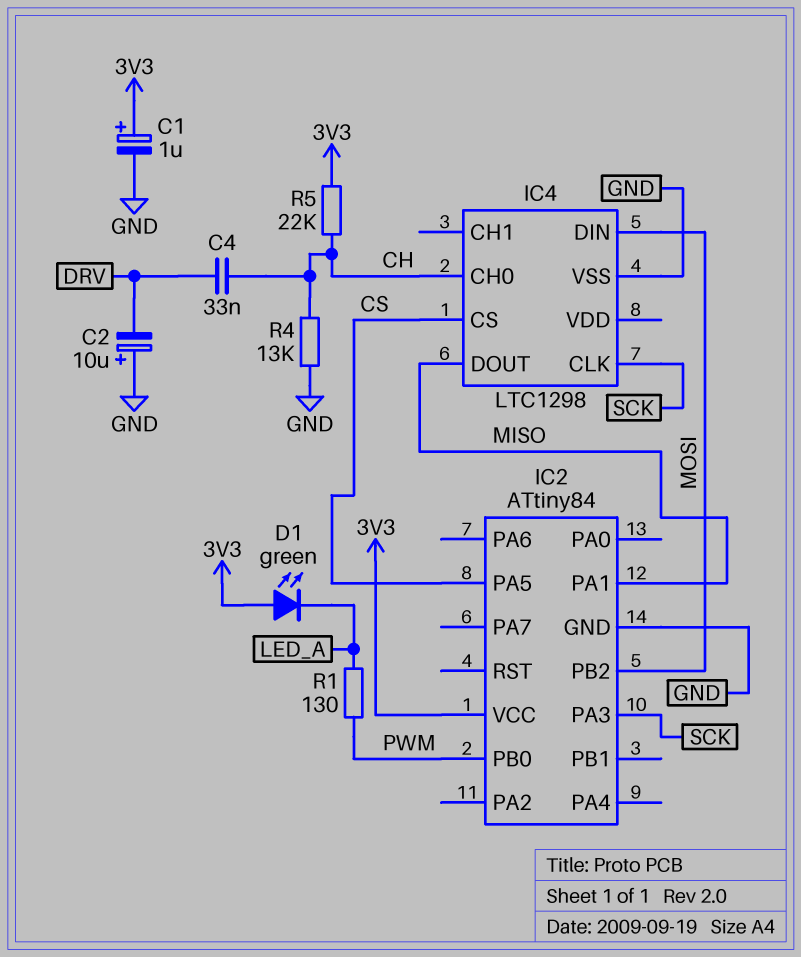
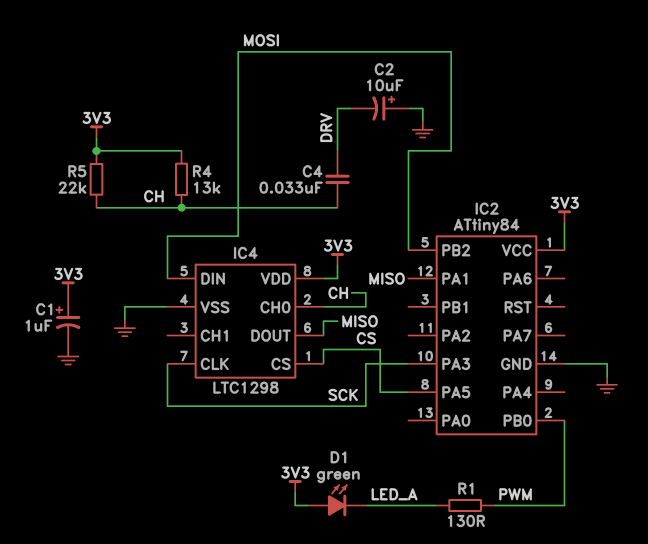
IC4 pin VDD: none -> 3V3
R4: 13k (CH, GND) -> 13k (3V3, CH)

